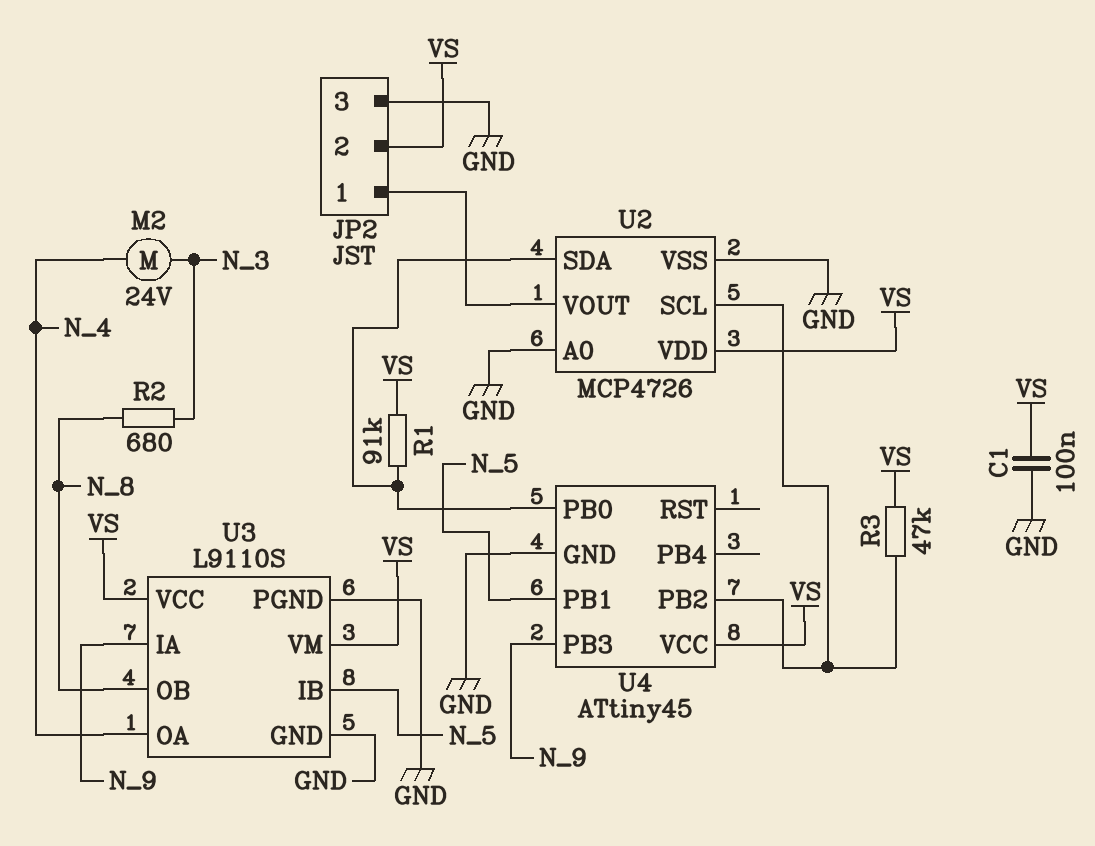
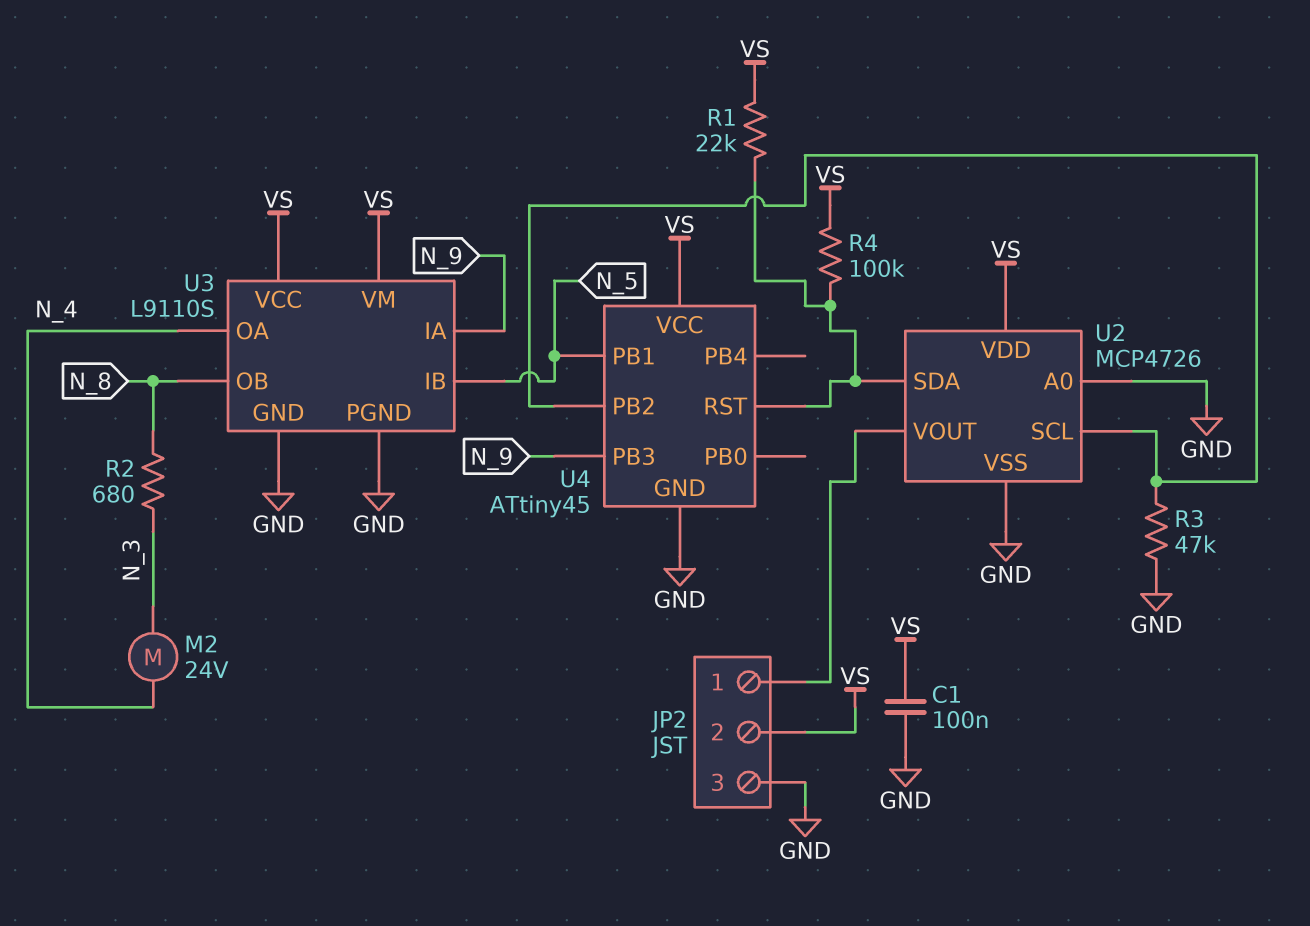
R1: 91k (U2/SDA, VS) -> 22k (U2/SDA, VS)
R3: 47k (U2/SCL, VS) -> 47k (GND, U2/SCL)
R4: none -> 100k (U2/SDA, VS)
U4 pin PB0: U2/SDA -> none
U4 pin RST: none -> U2/SDA

